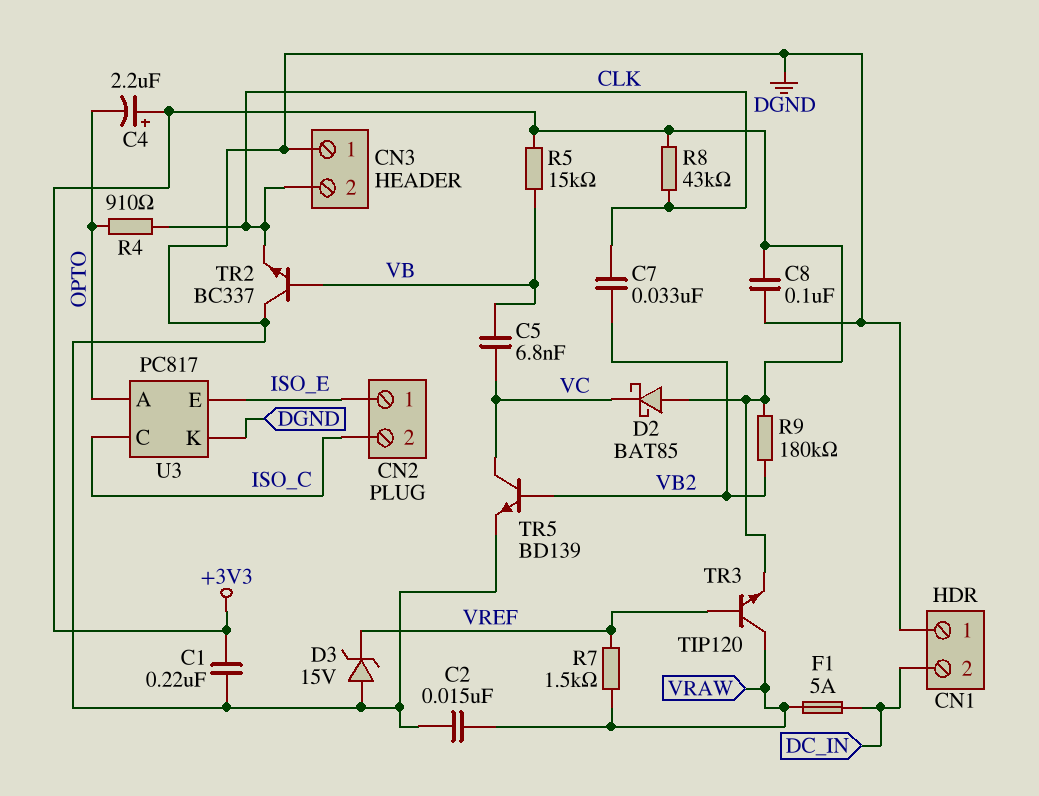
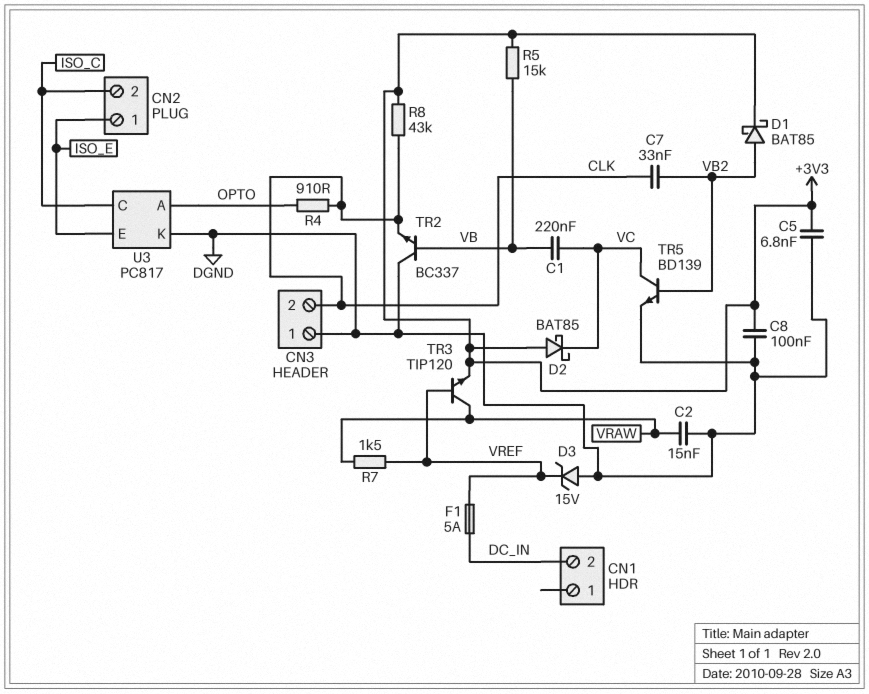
C1: 220nF (+3V3, DGND) -> 220nF (VB, VC)
C4: 2.2uF (plus +3V3, minus OPTO) -> none
C5: 6.8nF (VB, VC) -> 6.8nF (+3V3, DGND)
CN1 pin 1: DGND -> none
D1: none -> schottky BAT85 (A VB2, K +3V3)
F1: 5A (DC_IN, VRAW) -> 5A (DC_IN, VREF)
R9: 180k (+3V3, VB2) -> none

